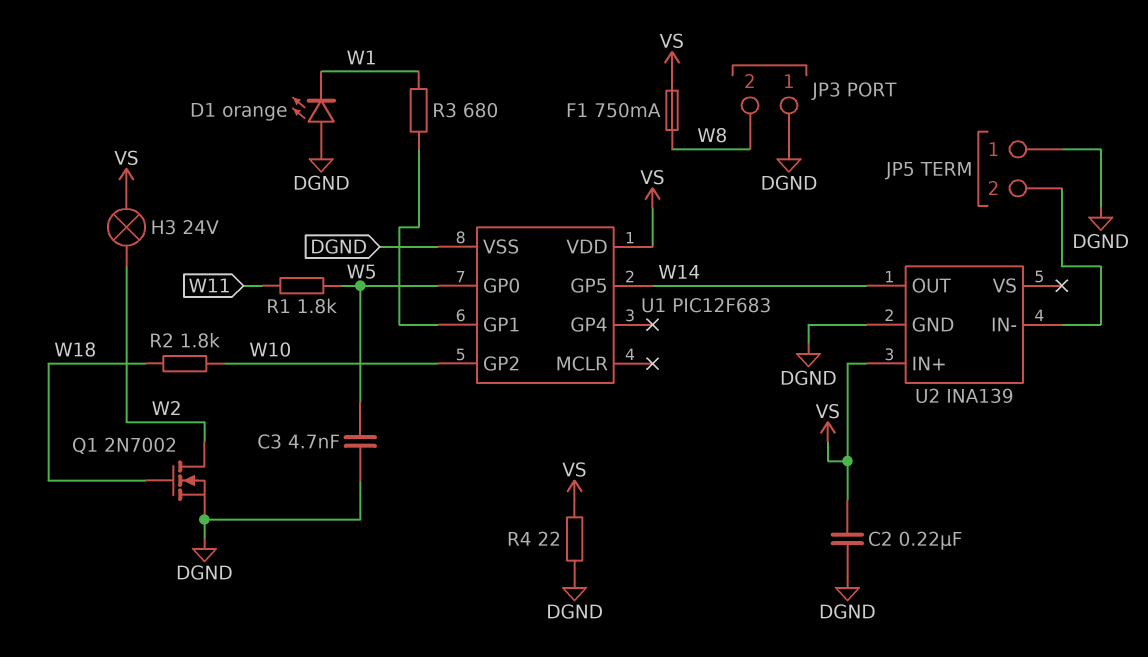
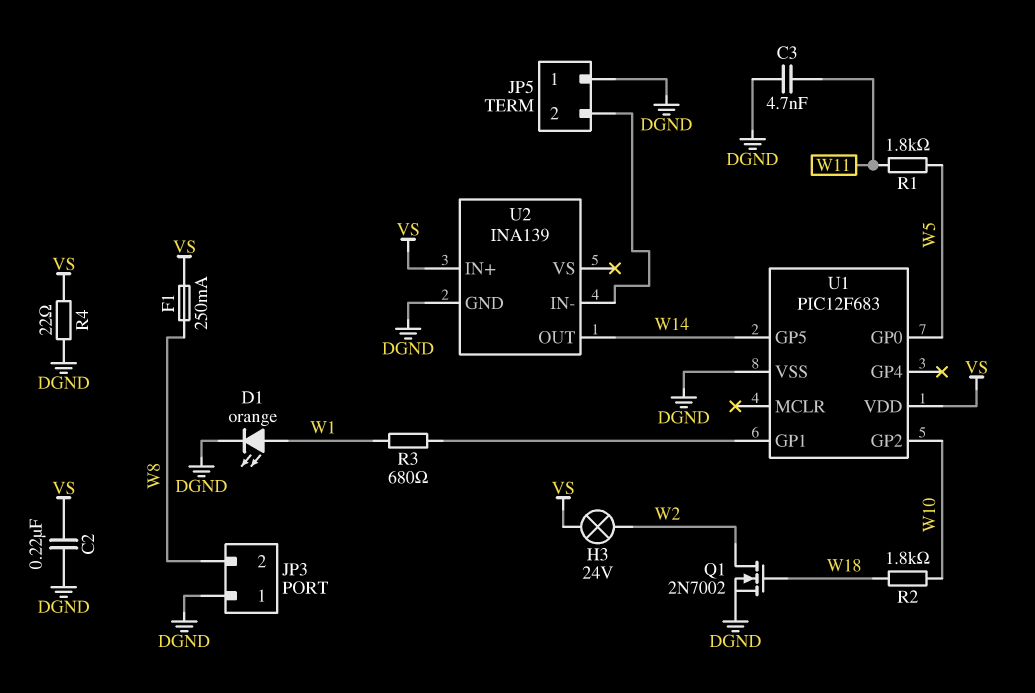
C3: 4.7nF (DGND, W5) -> 4.7nF (DGND, W11)
D1: LED orange (A DGND, K W1) -> LED orange (A W1, K DGND)
F1: 750mA (VS, W8) -> 250mA (VS, W8)

